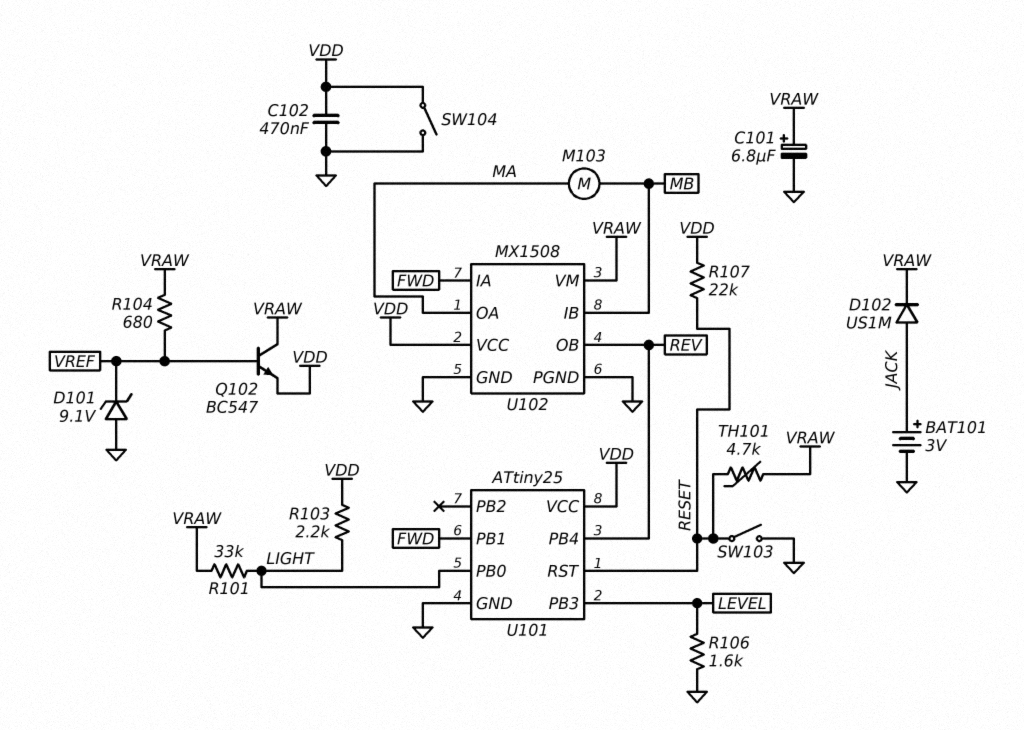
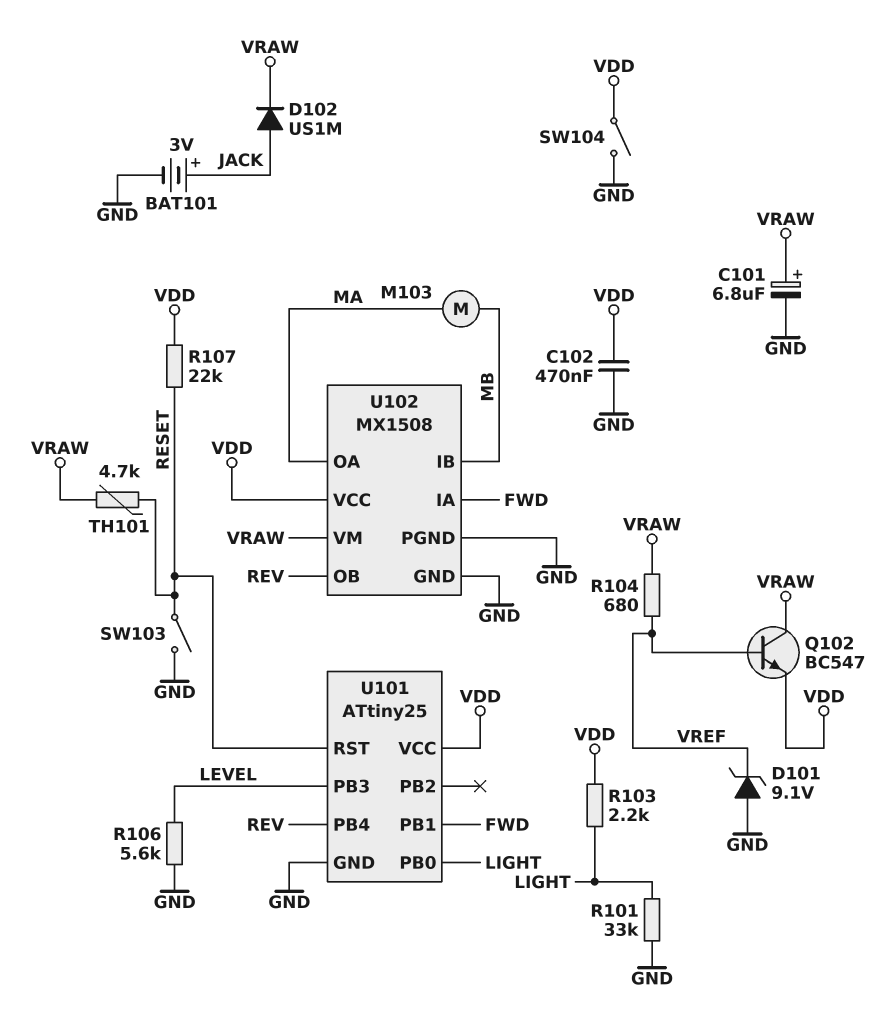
R101: 33k (LIGHT, VRAW) -> 33k (GND, LIGHT)
R106: 1.6k (GND, LEVEL) -> 5.6k (GND, LEVEL)

